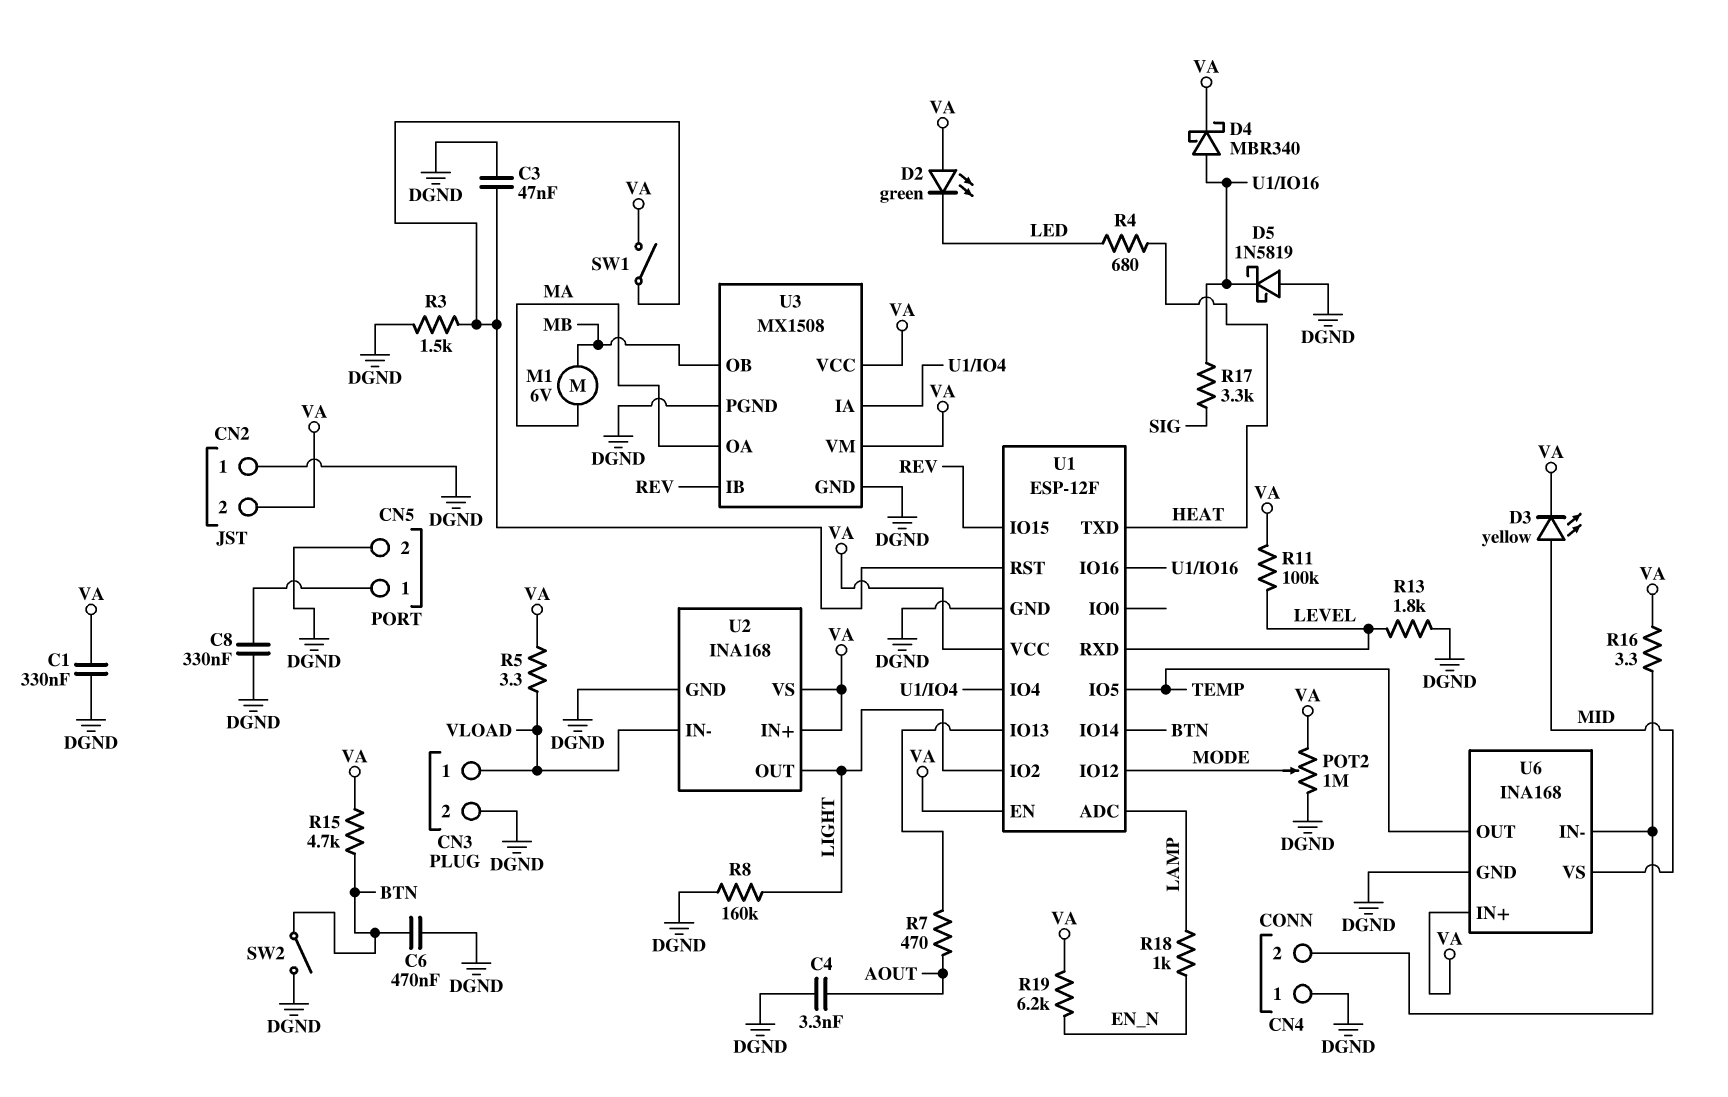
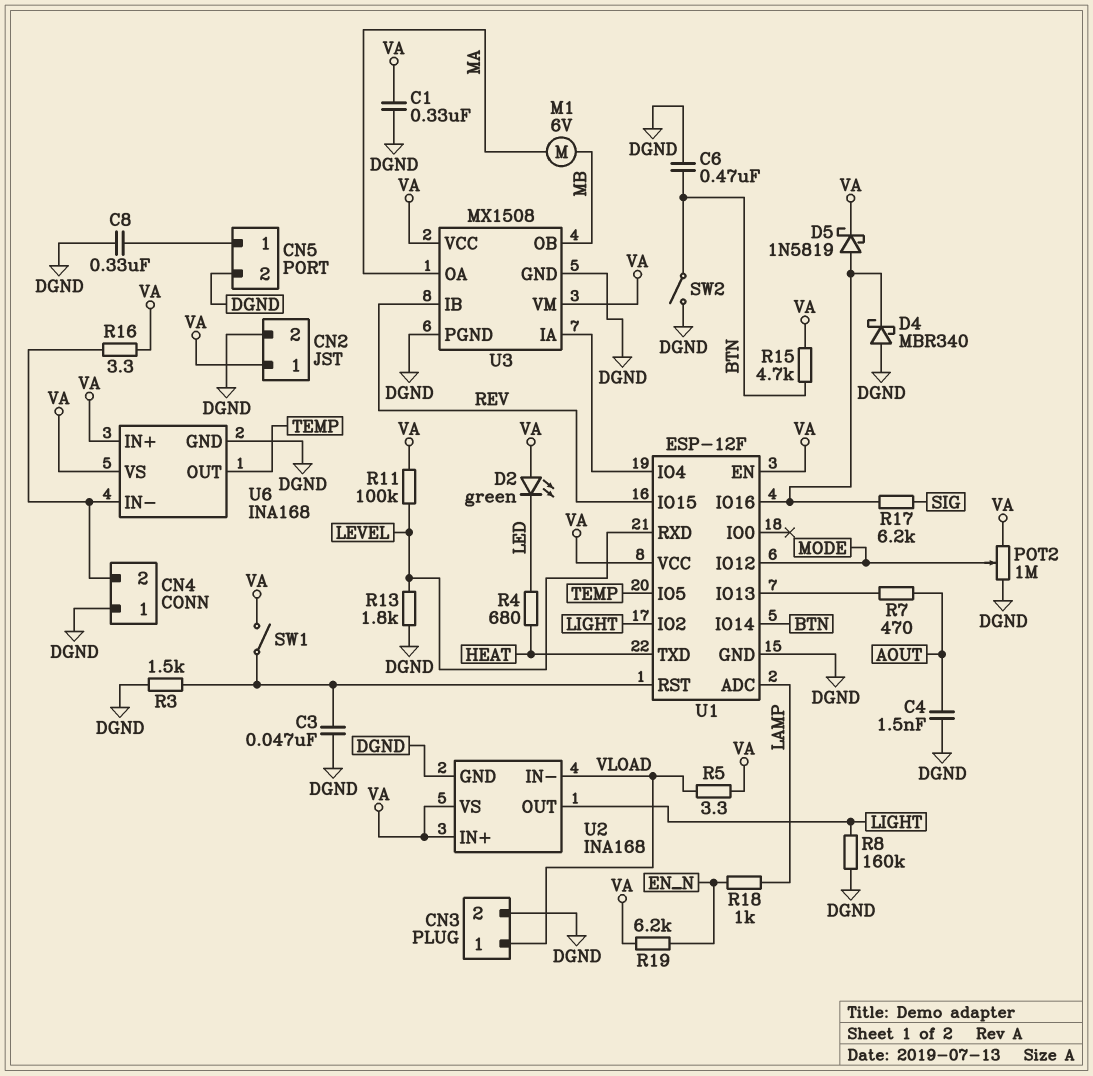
C4: 3.3nF (AOUT, DGND) -> 1.5nF (AOUT, DGND)
CN2 pin 1: DGND -> VA
CN2 pin 2: VA -> DGND
D3: LED yellow (A MID, K VA) -> none
D4: schottky MBR340 (A U1/IO16, K VA) -> schottky MBR340 (A DGND, K U1/IO16)
D5: schottky 1N5819 (A DGND, K U1/IO16) -> schottky 1N5819 (A U1/IO16, K VA)
R17: 3.3k (SIG, U1/IO16) -> 6.2k (SIG, U1/IO16)
U6 pin VS: MID -> VA

